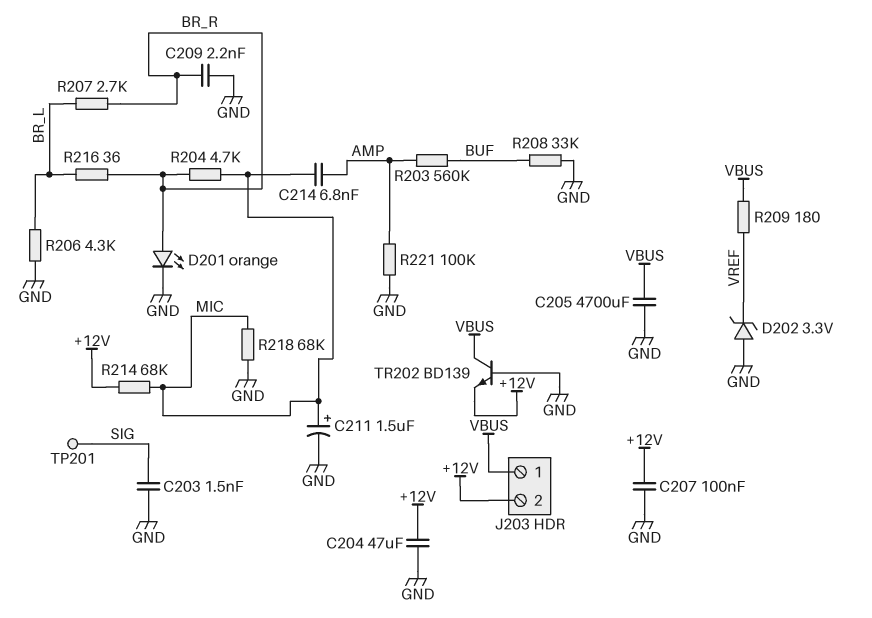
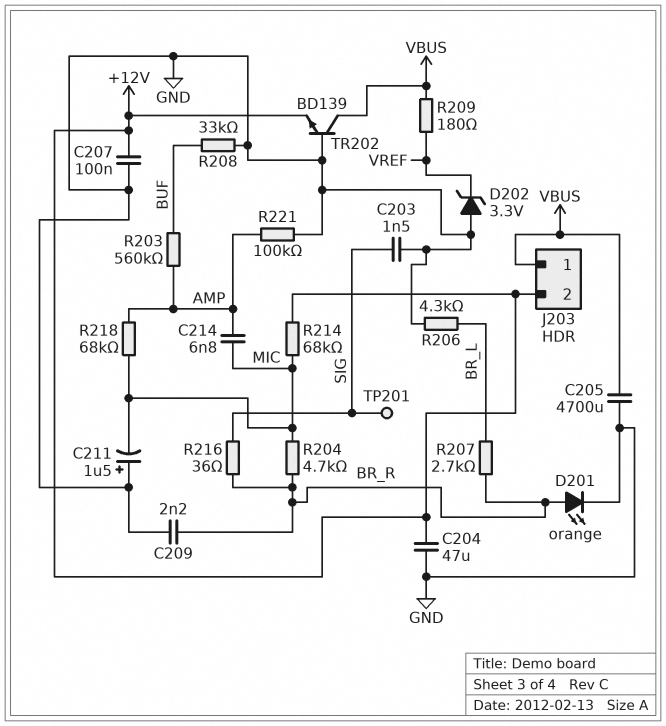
C211: 1.5uF (plus MIC, minus GND) -> 1.5uF (plus GND, minus MIC)
R216: 36 (BR_L, BR_R) -> 36 (BR_R, SIG)
R218: 68k (GND, MIC) -> 68k (AMP, MIC)

